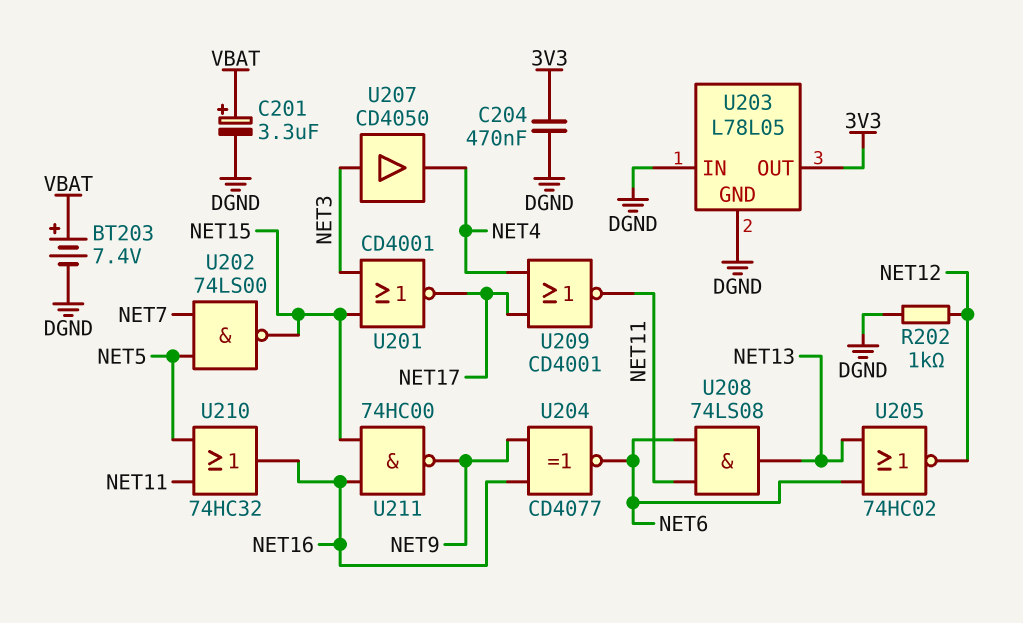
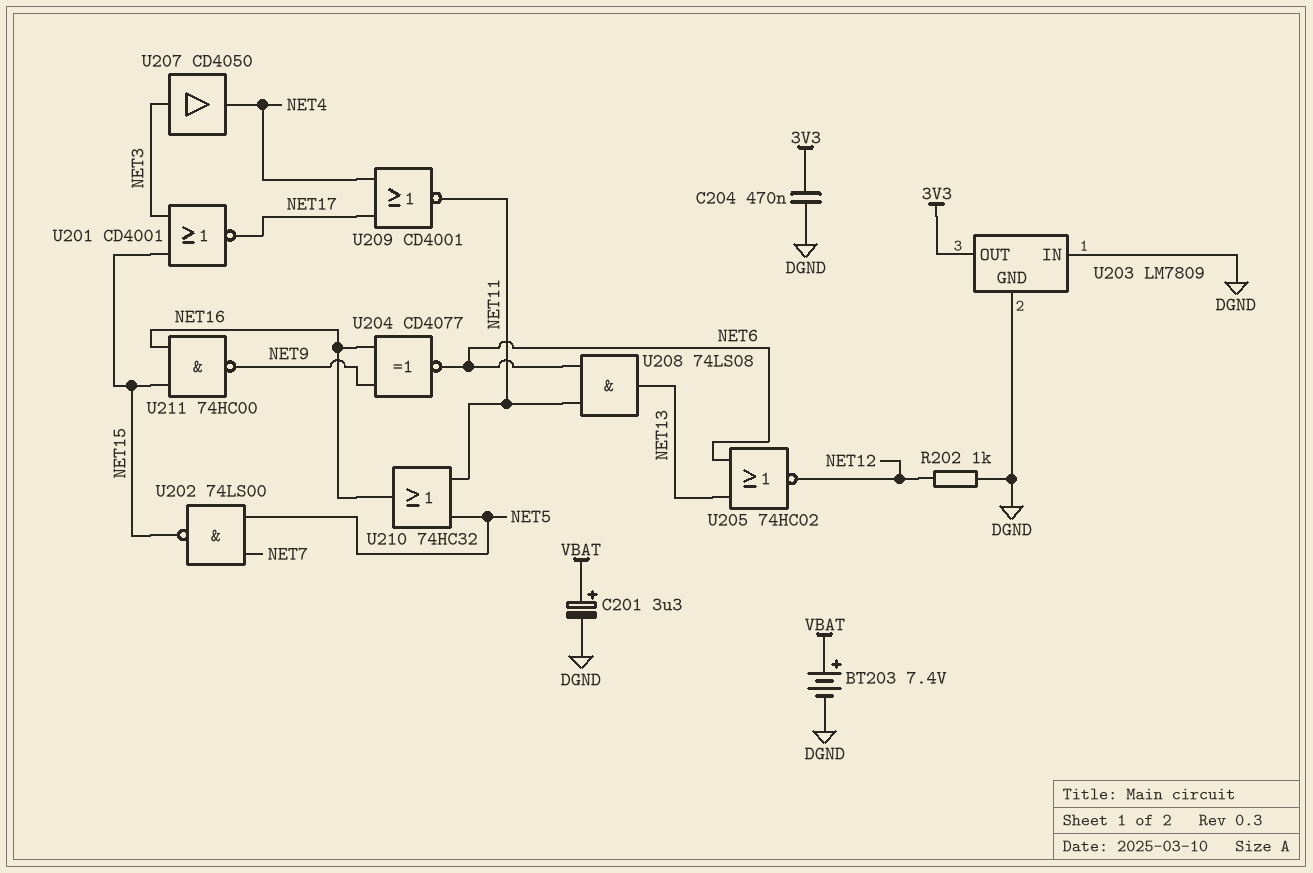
U203: L78L05 -> LM7809

